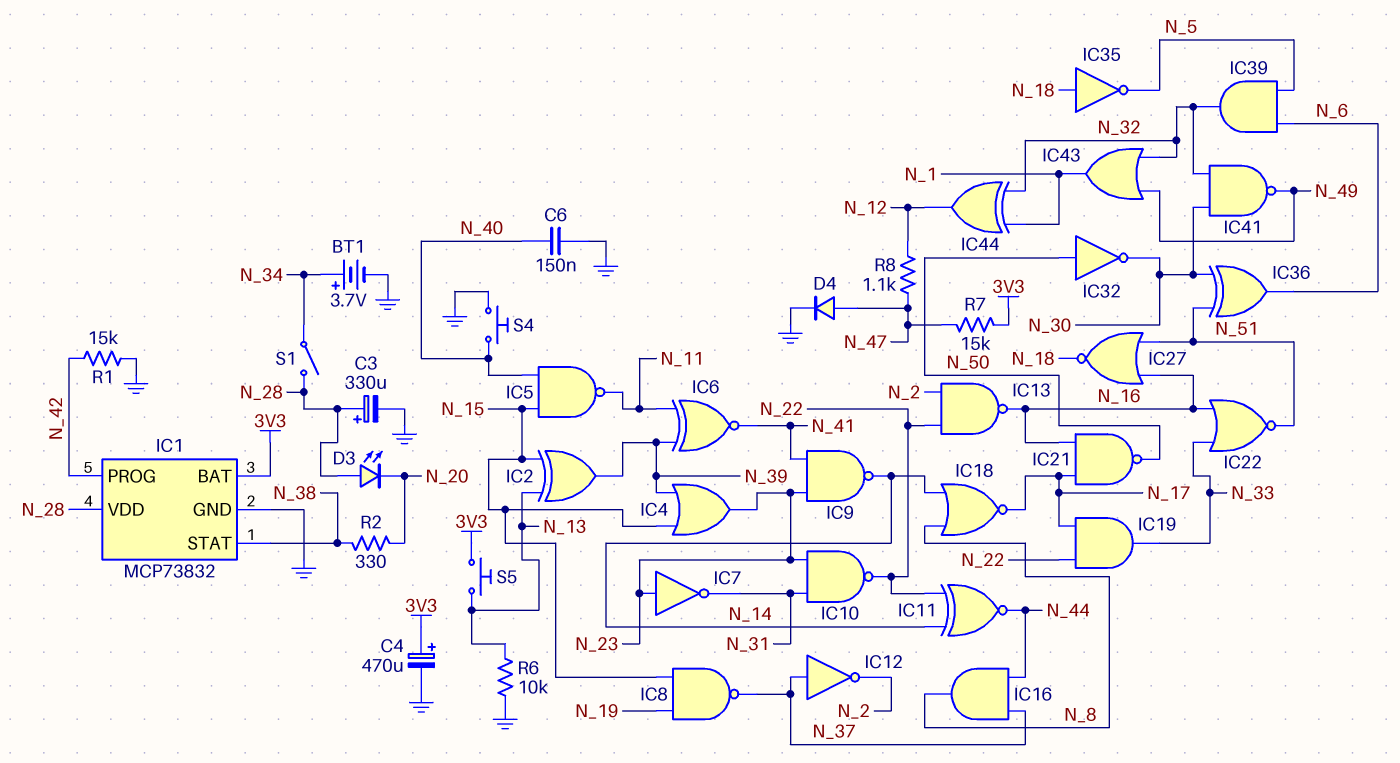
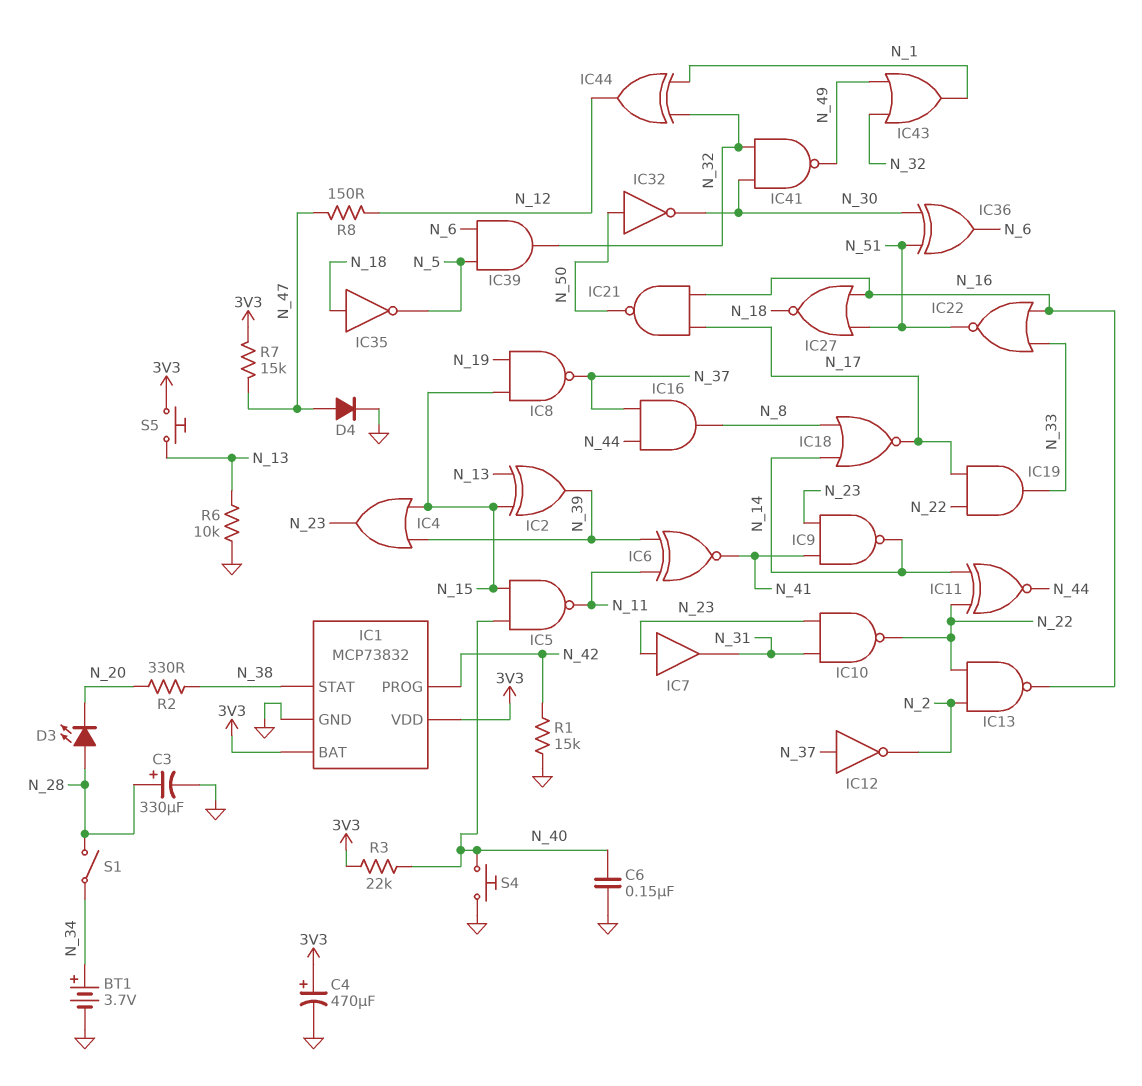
IC1 pin VDD: N_28 -> 3V3
IC7: NOT (in N_23, out N_31) -> buffer (in N_23, out N_31)
R3: none -> 22k (3V3, N_40)
R8: 1.1k (N_12, N_47) -> 150 (N_12, N_47)

